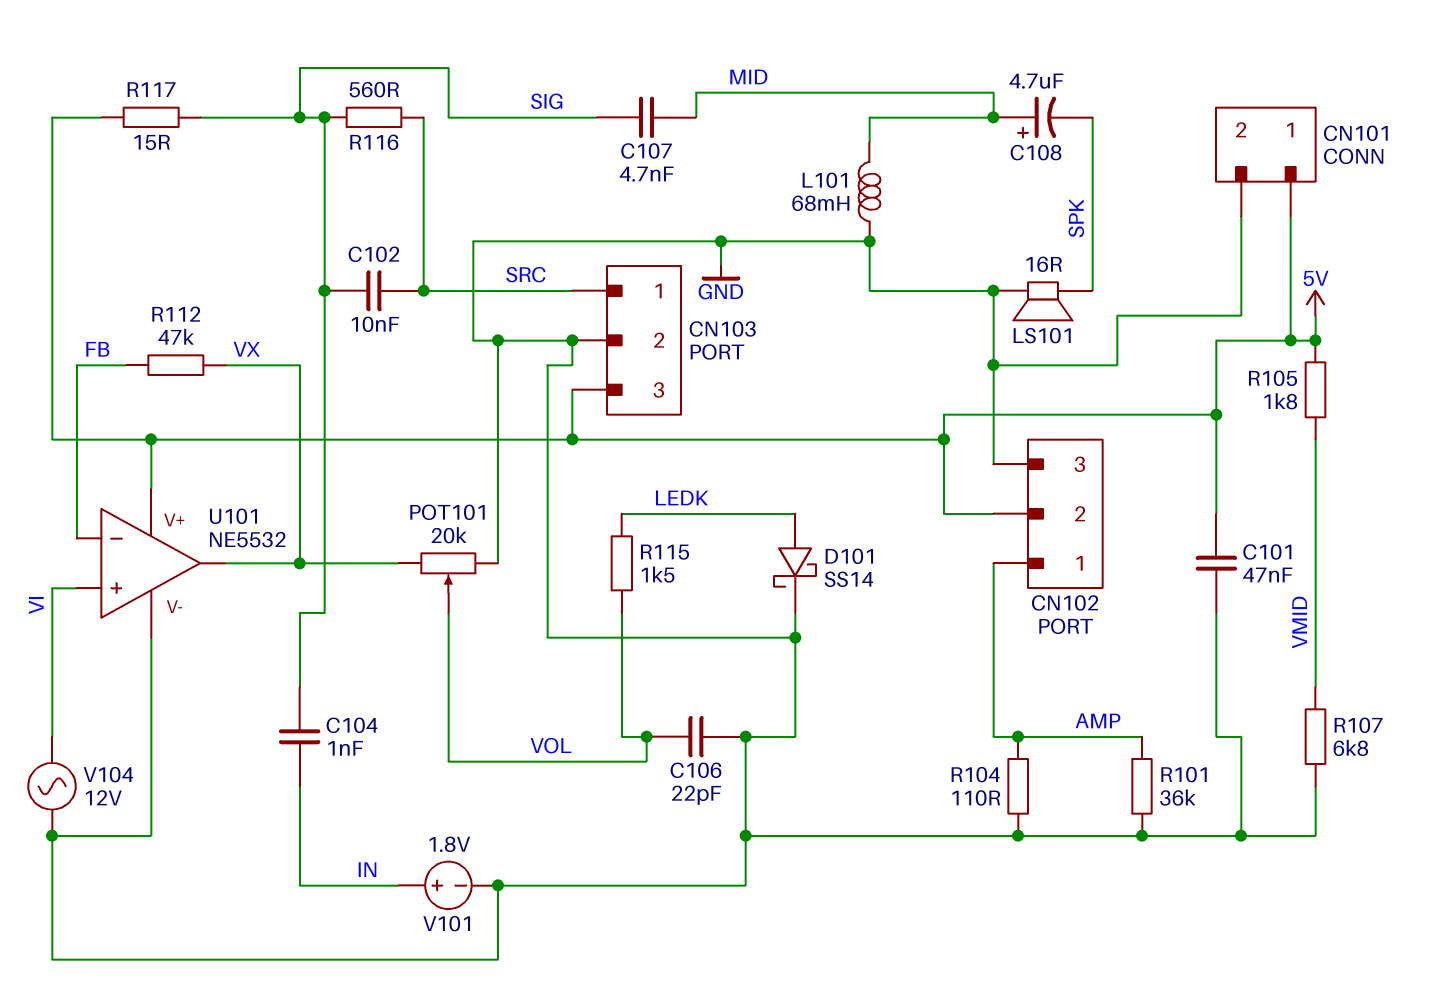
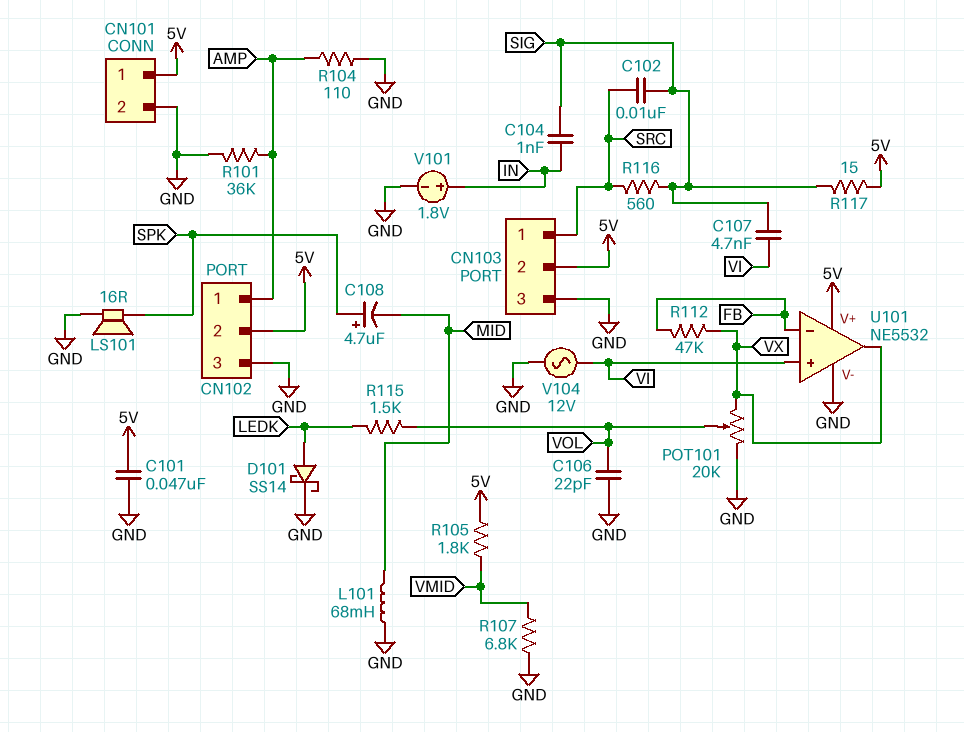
C107: 4.7nF (MID, SIG) -> 4.7nF (SIG, VI)
C108: 4.7uF (plus MID, minus SPK) -> 4.7uF (plus SPK, minus MID)
CN103 pin 2: GND -> 5V
CN103 pin 3: 5V -> GND

